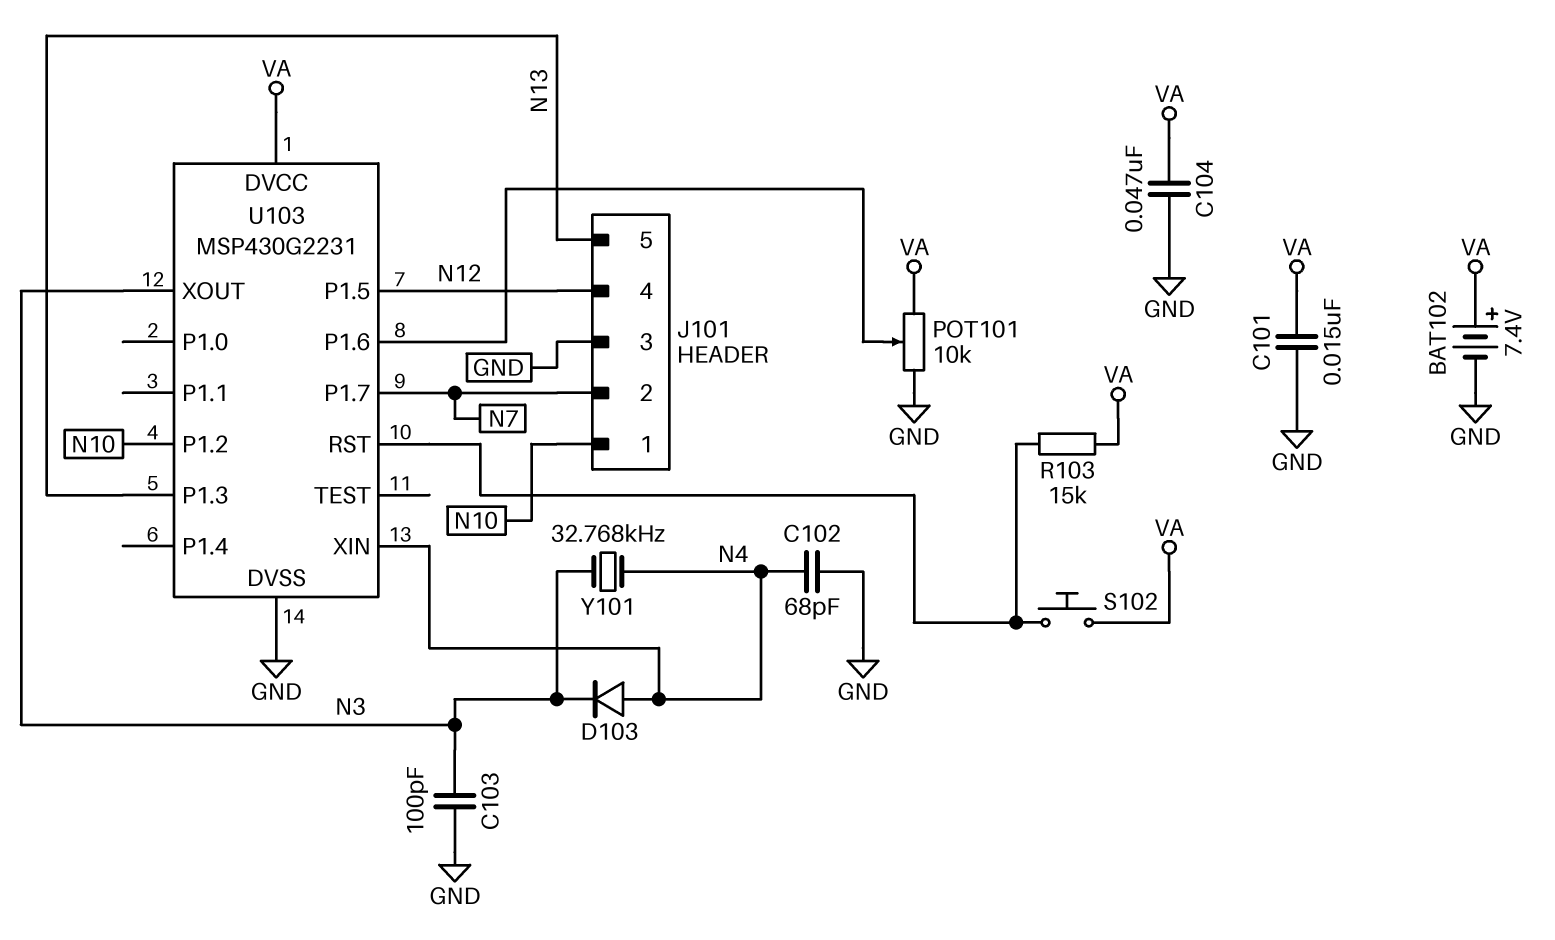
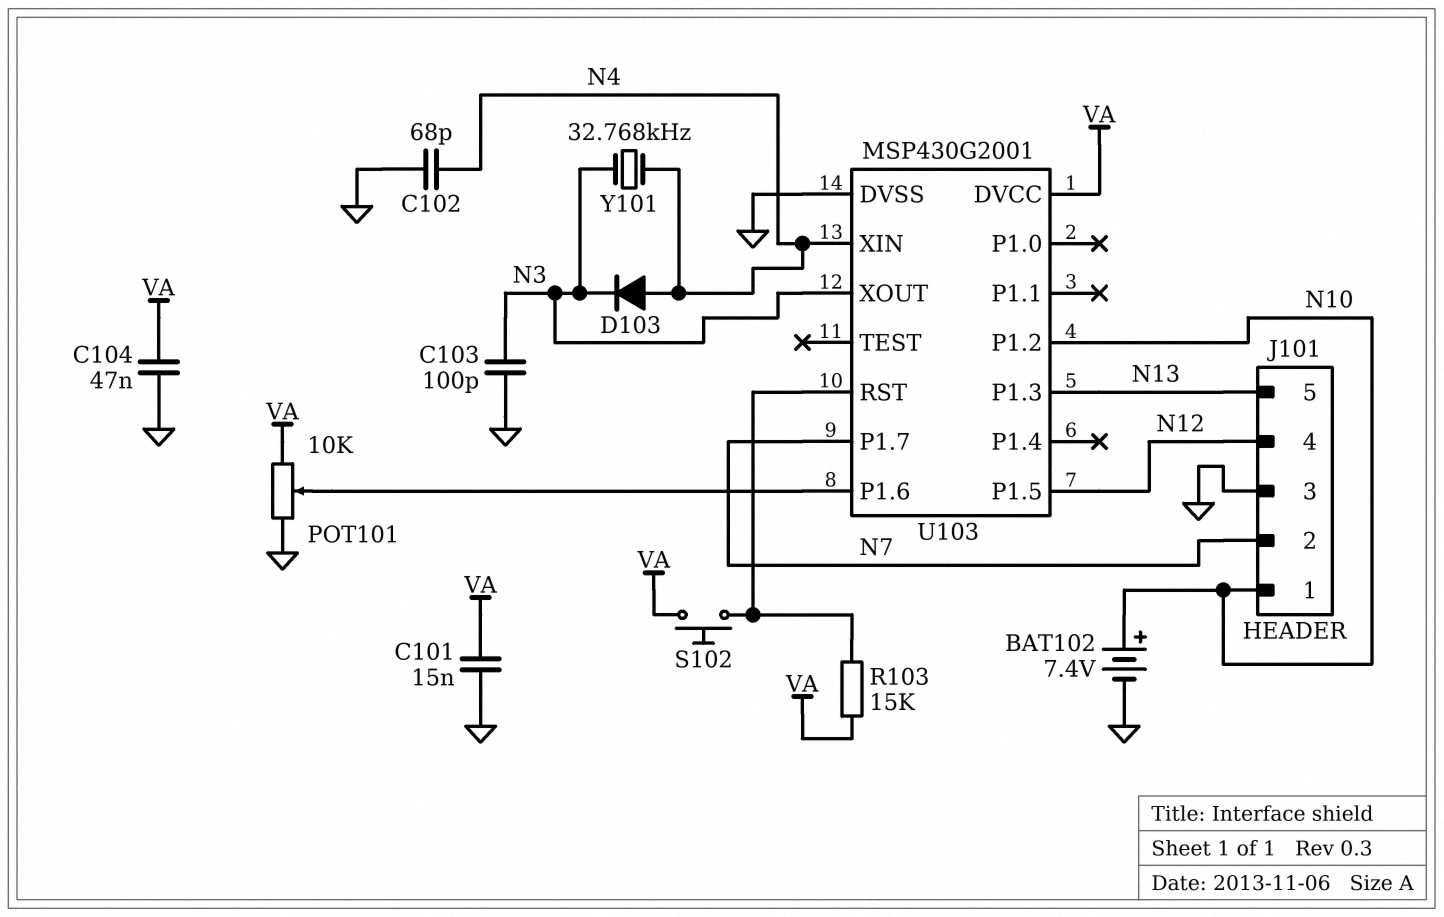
BAT102: 7.4V (plus VA, minus GND) -> 7.4V (plus N10, minus GND)
U103: MSP430G2231 -> MSP430G2001

